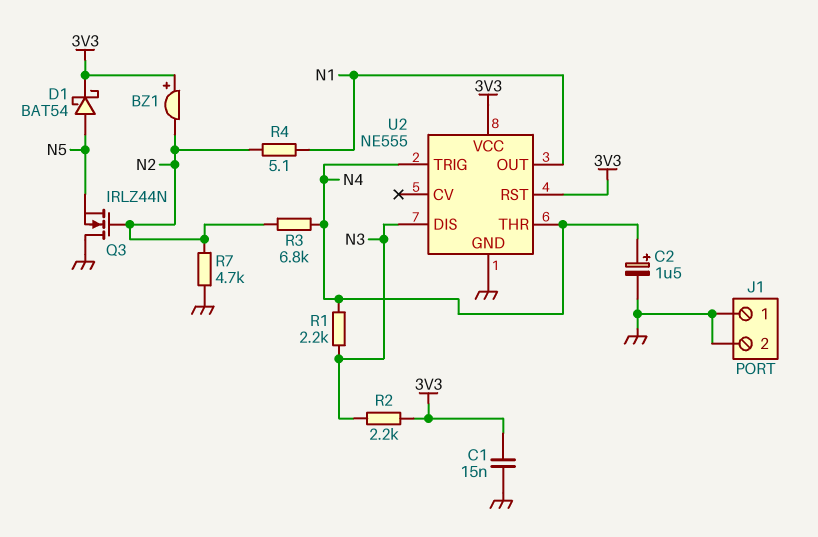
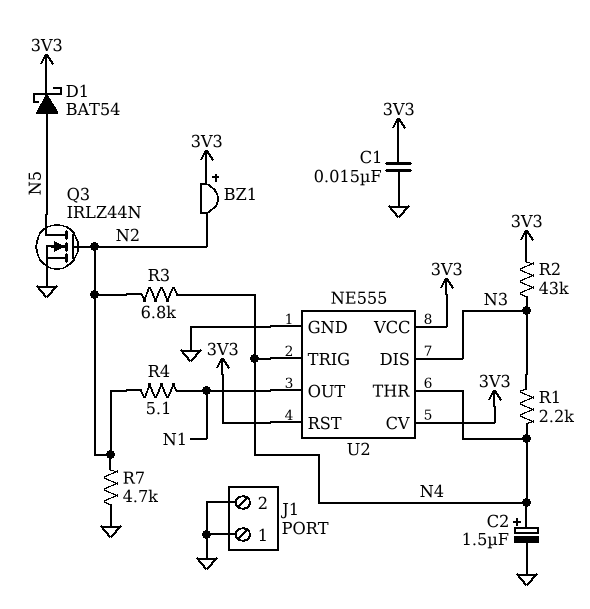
Q3: NMOS IRLZ44N (G N2, D GND, S N5) -> NMOS IRLZ44N (G N2, D N5, S GND)
R2: 2.2k (3V3, N3) -> 43k (3V3, N3)
U2 pin CV: none -> 3V3

